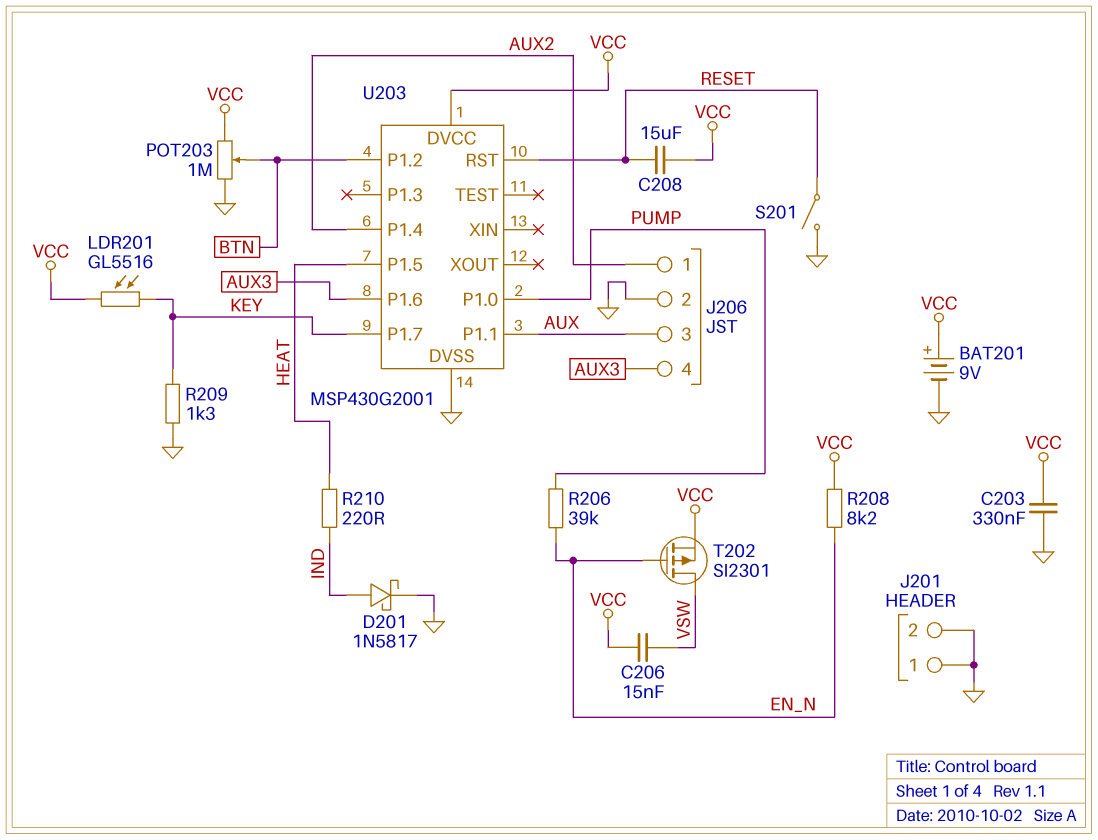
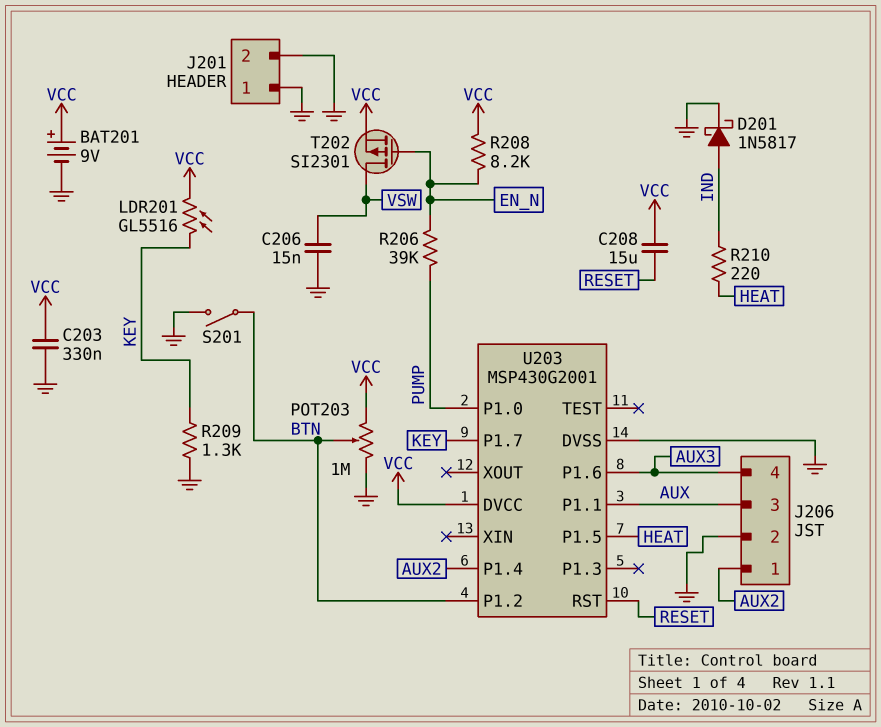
C206: 15nF (VCC, VSW) -> 15nF (GND, VSW)
S201: switch (GND, RESET) -> switch (BTN, GND)

